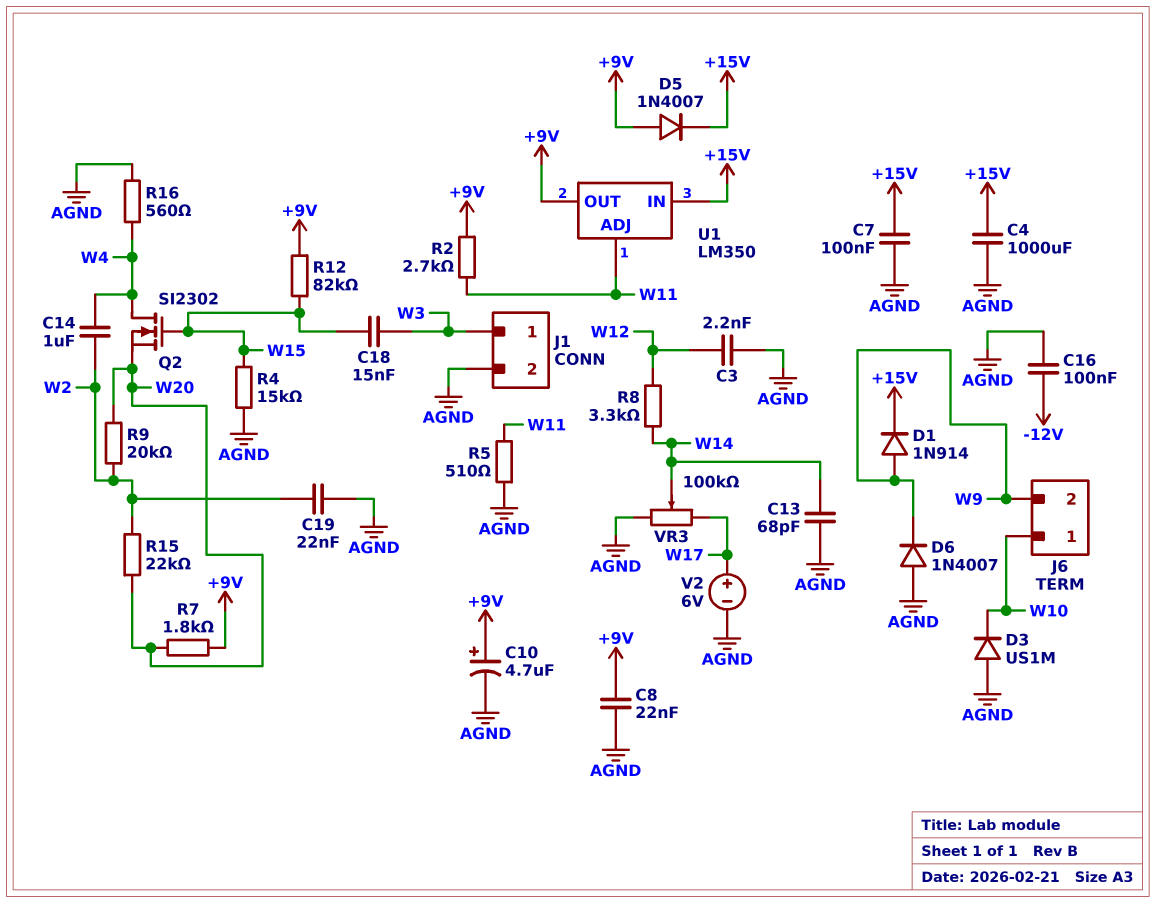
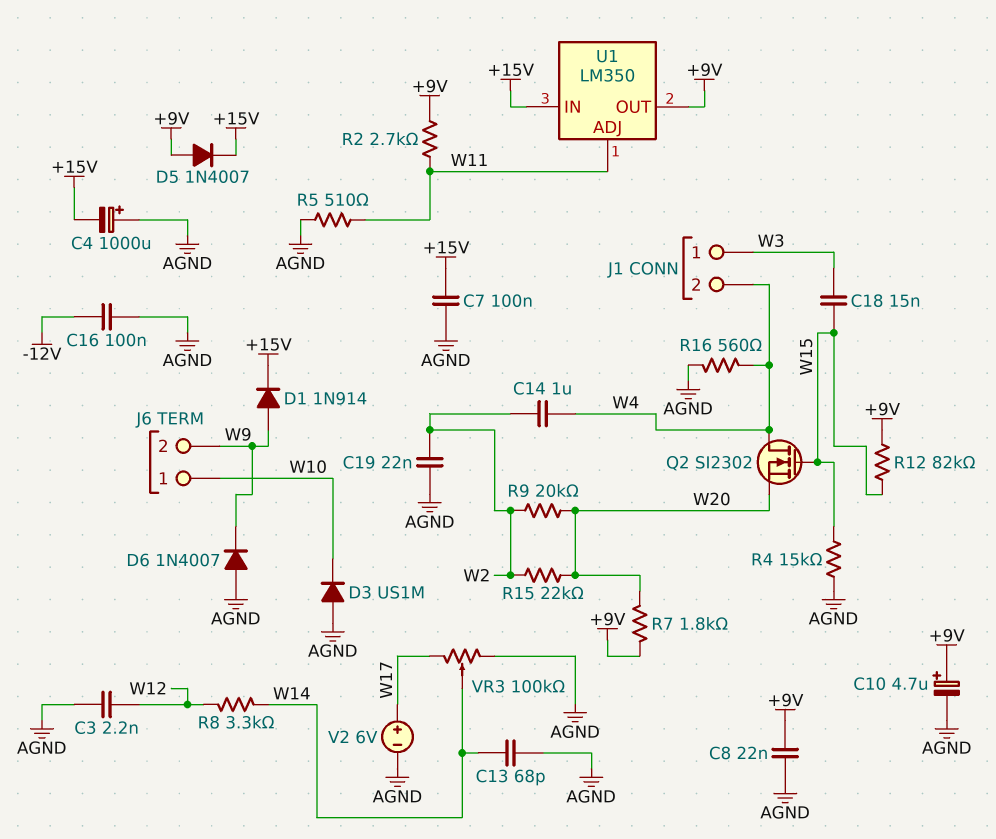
C4: 1000uF (+15V, AGND) -> 1000uF (plus AGND, minus +15V)
J1 pin 2: AGND -> W4

